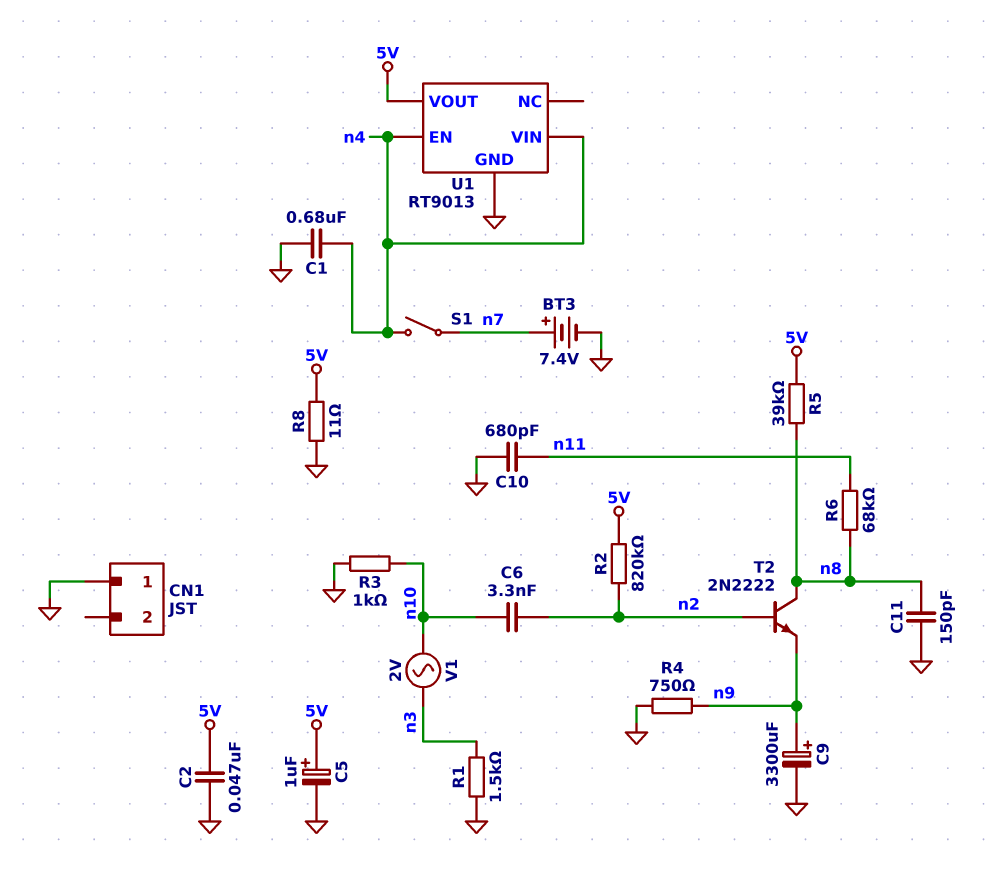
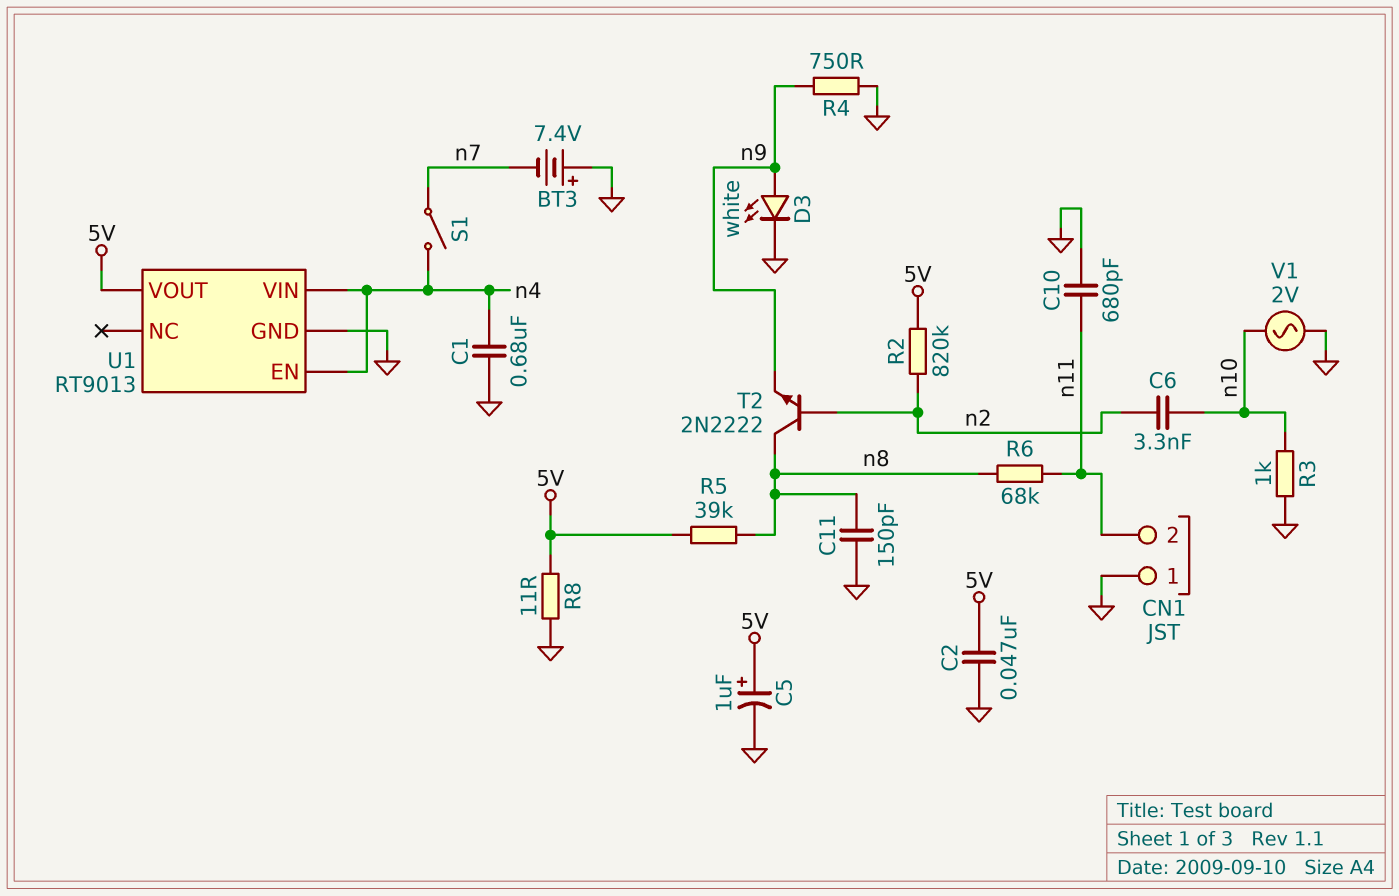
BT3: 7.4V (plus n7, minus GND) -> 7.4V (plus GND, minus n7)
C9: 3300uF (plus n9, minus GND) -> none
CN1 pin 2: none -> n11
D3: none -> LED white (A n9, K GND)
R1: 1.5k (GND, n3) -> none
V1: AC 2V (n3, n10) -> AC 2V (GND, n10)

